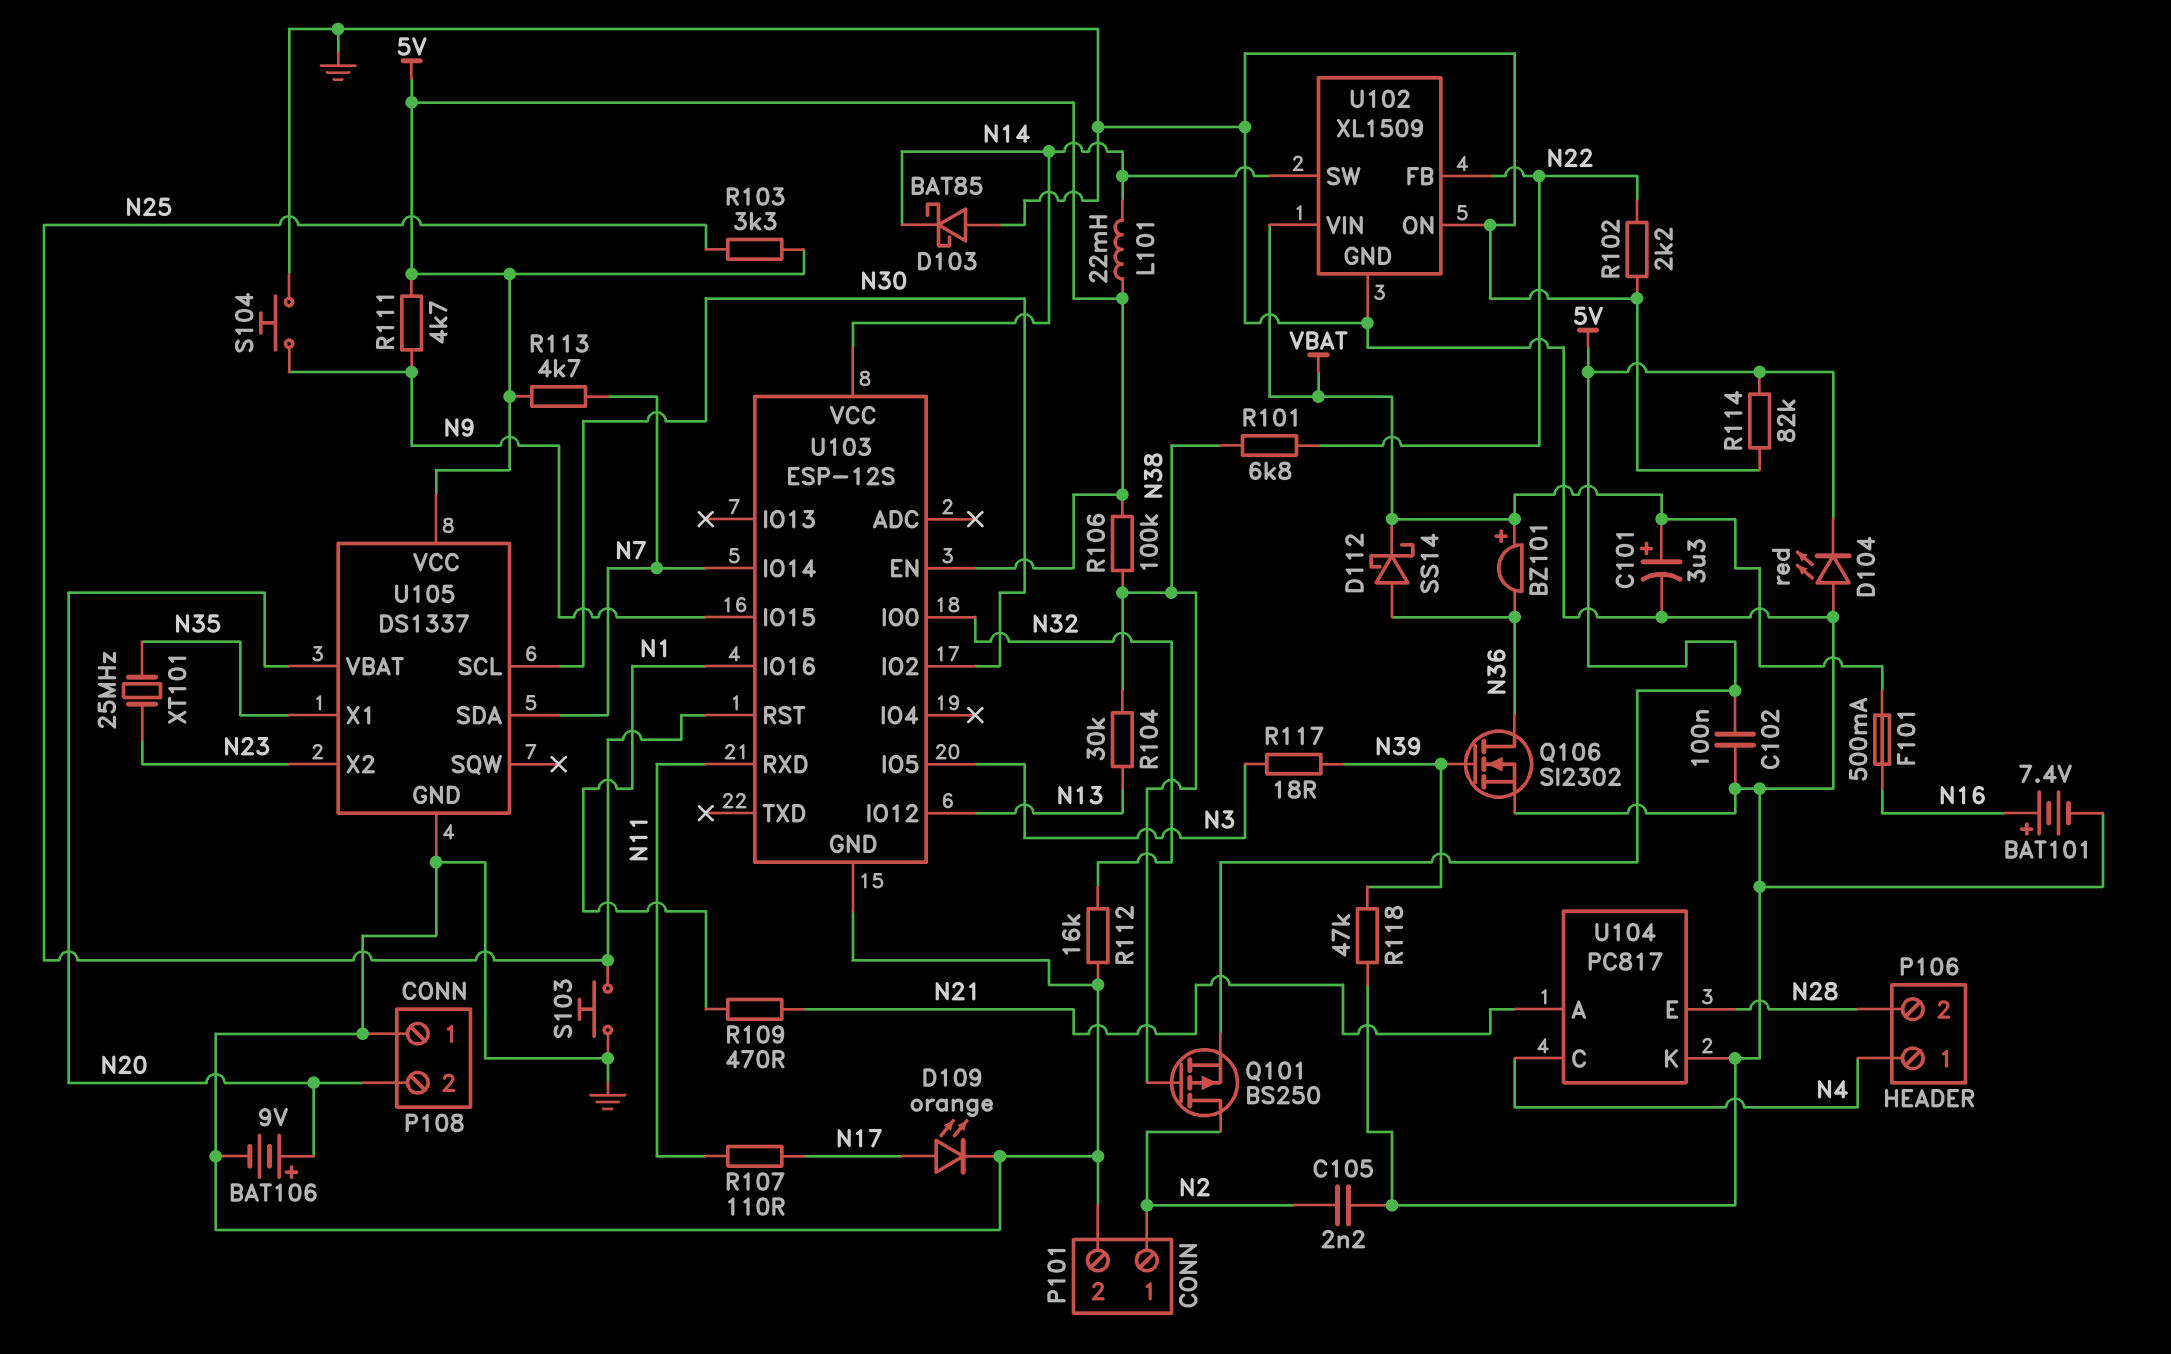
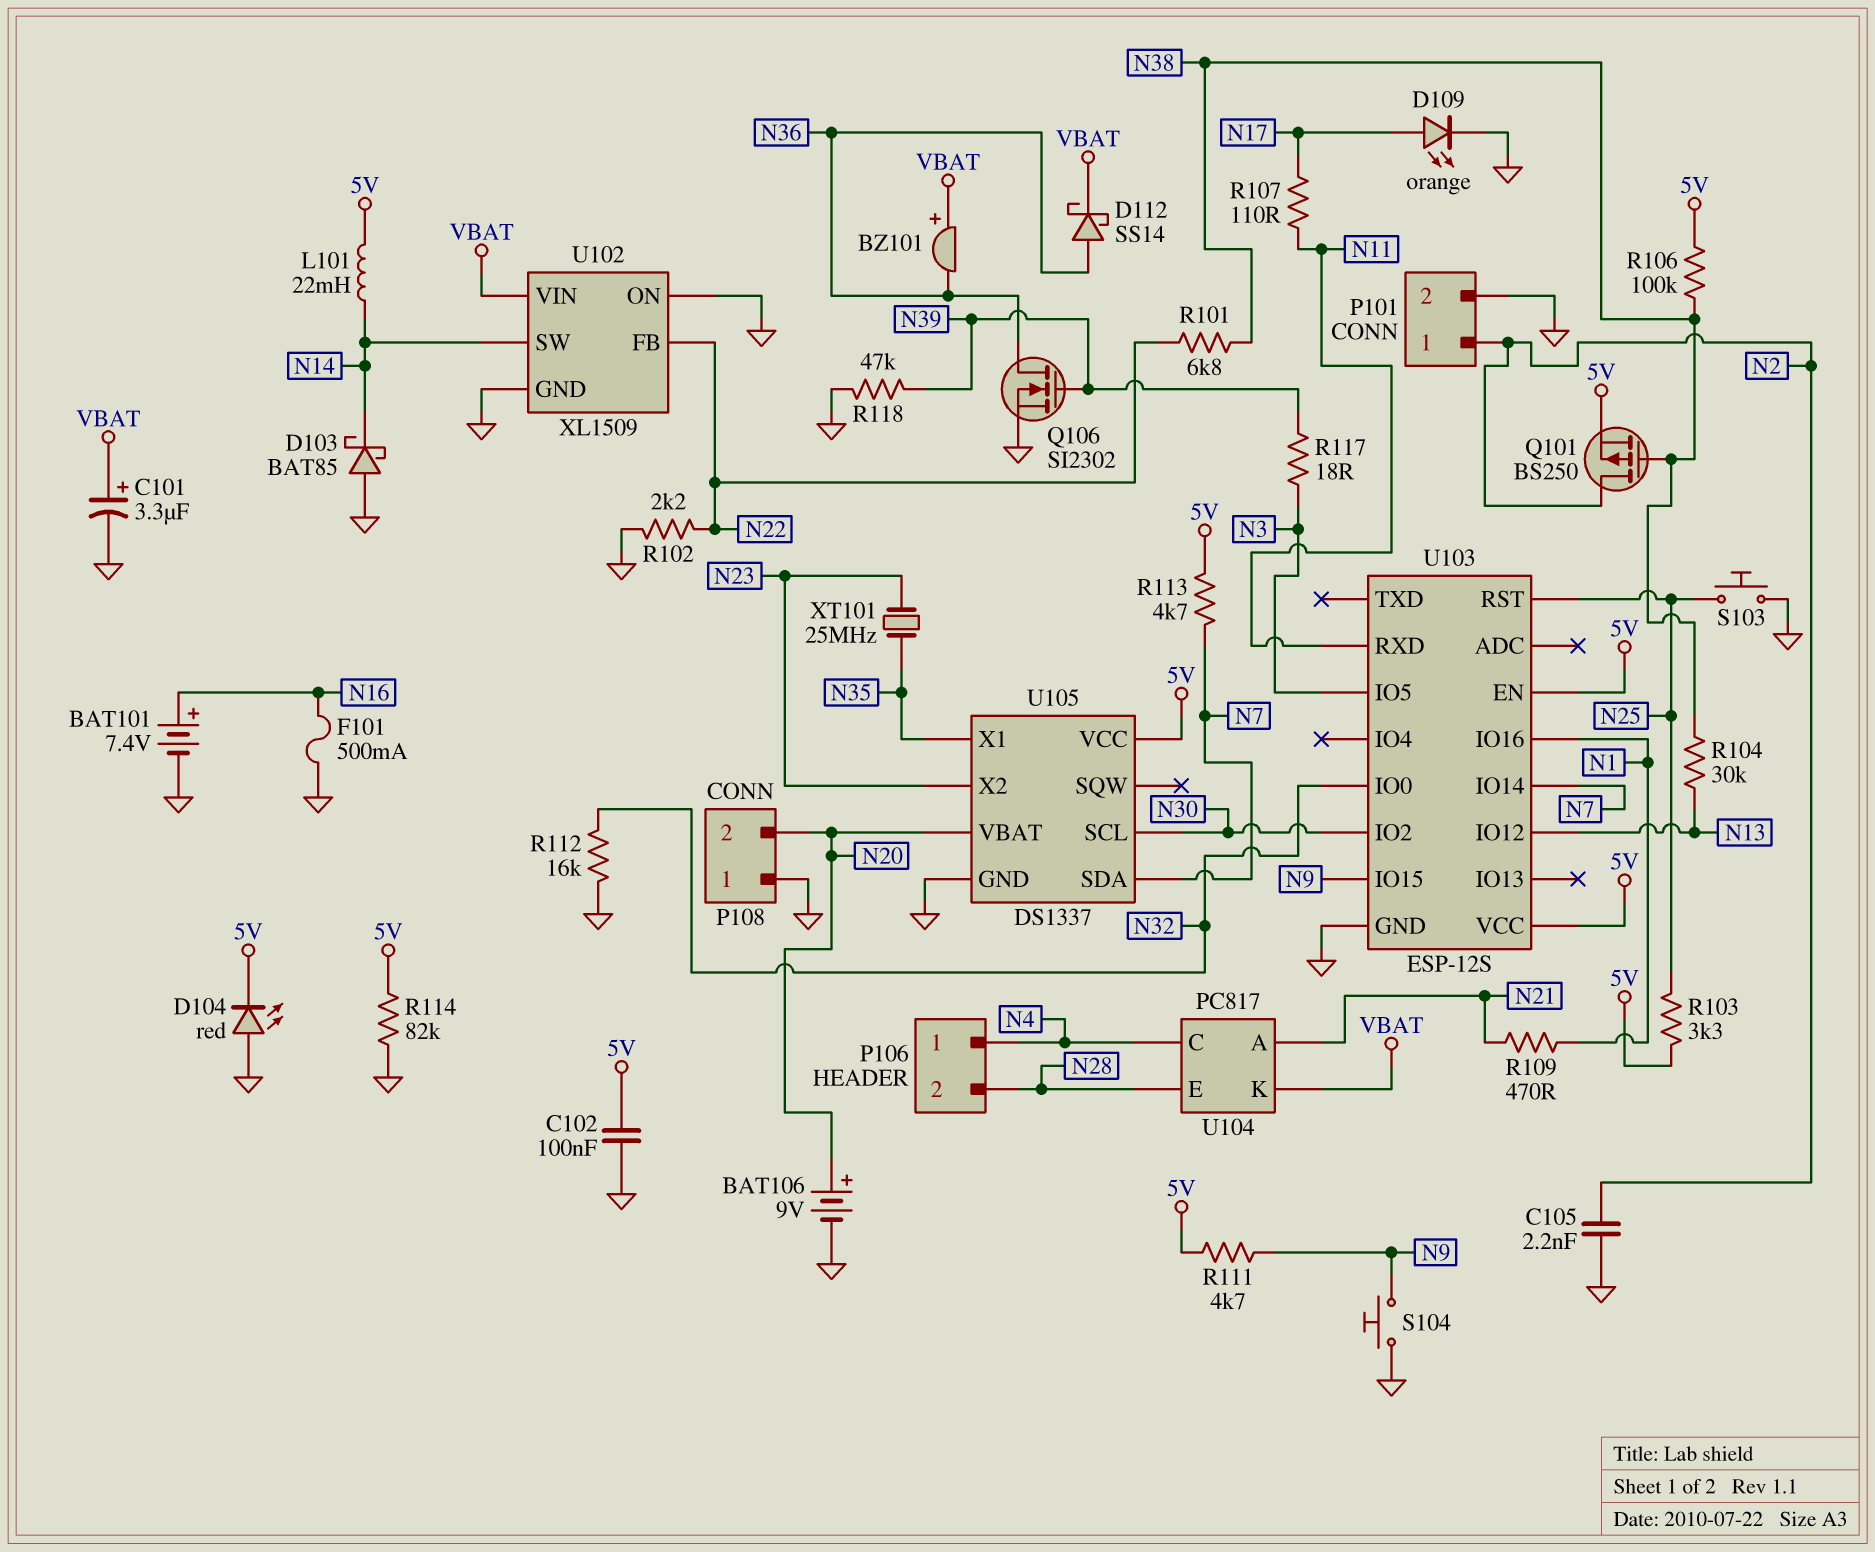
F101: 500mA (N16, VBAT) -> 500mA (GND, N16)
U103 pin VCC: N14 -> 5V
U104 pin K: GND -> VBAT

